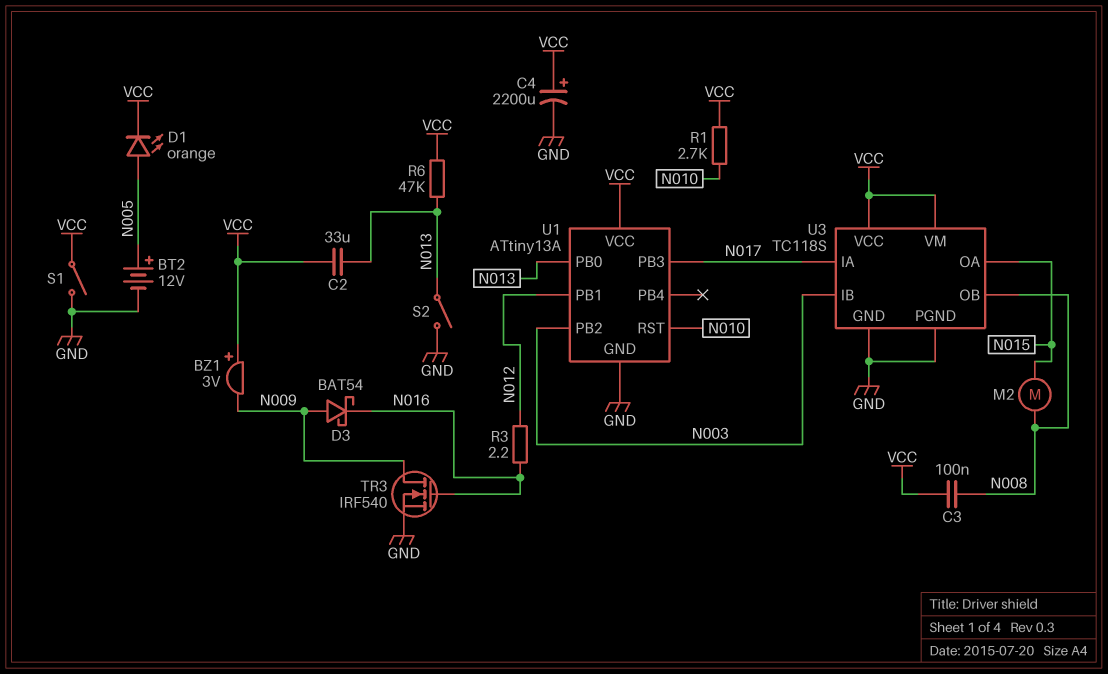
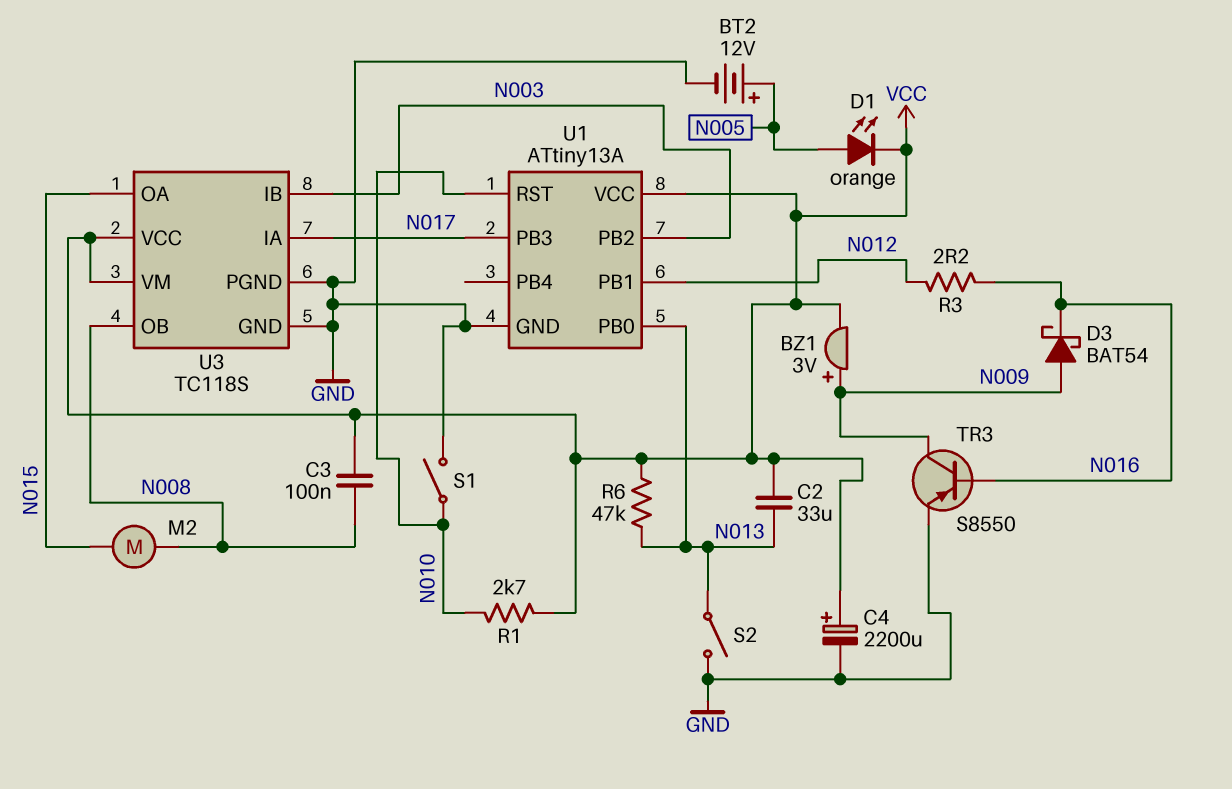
BZ1: buzzer 3V (plus VCC, minus N009) -> buzzer 3V (plus N009, minus VCC)
S1: switch (GND, VCC) -> switch (GND, N010)
TR3: NMOS IRF540 (G N016, D N009, S GND) -> PNP S8550 (B N016, C N009, E GND)

